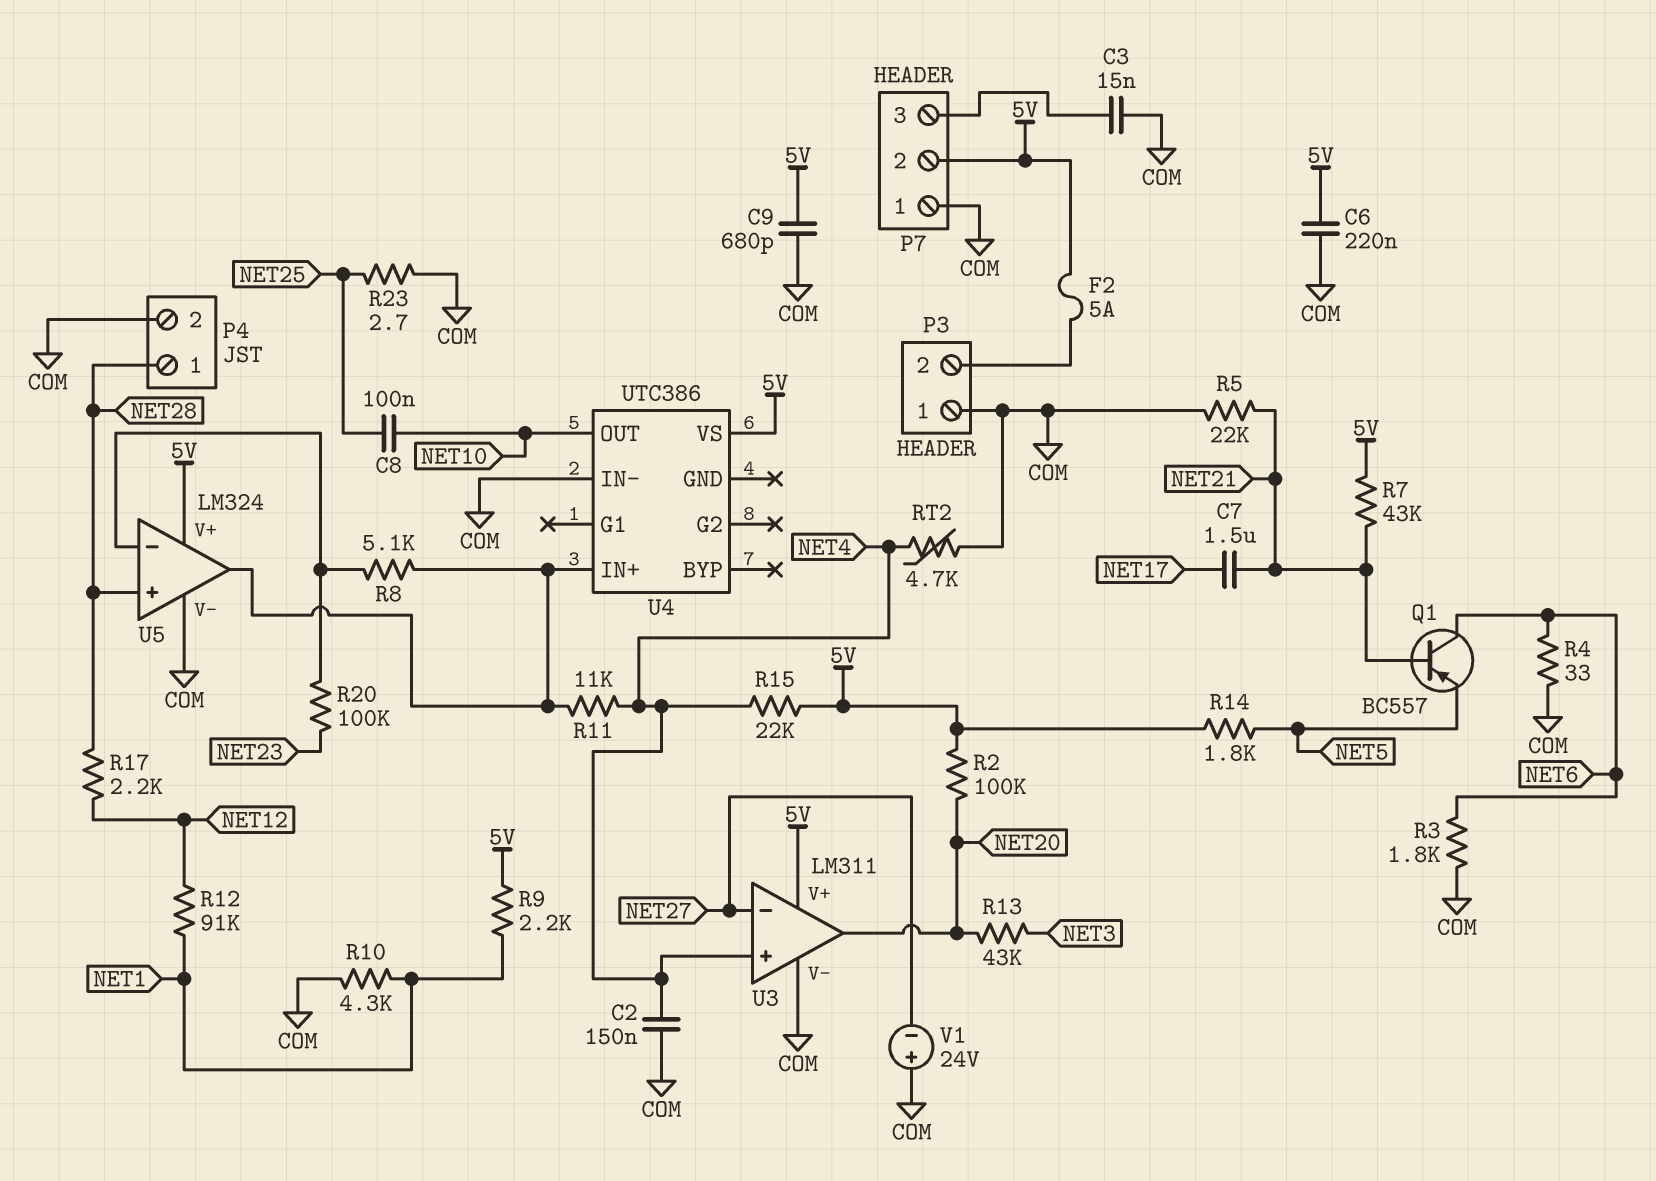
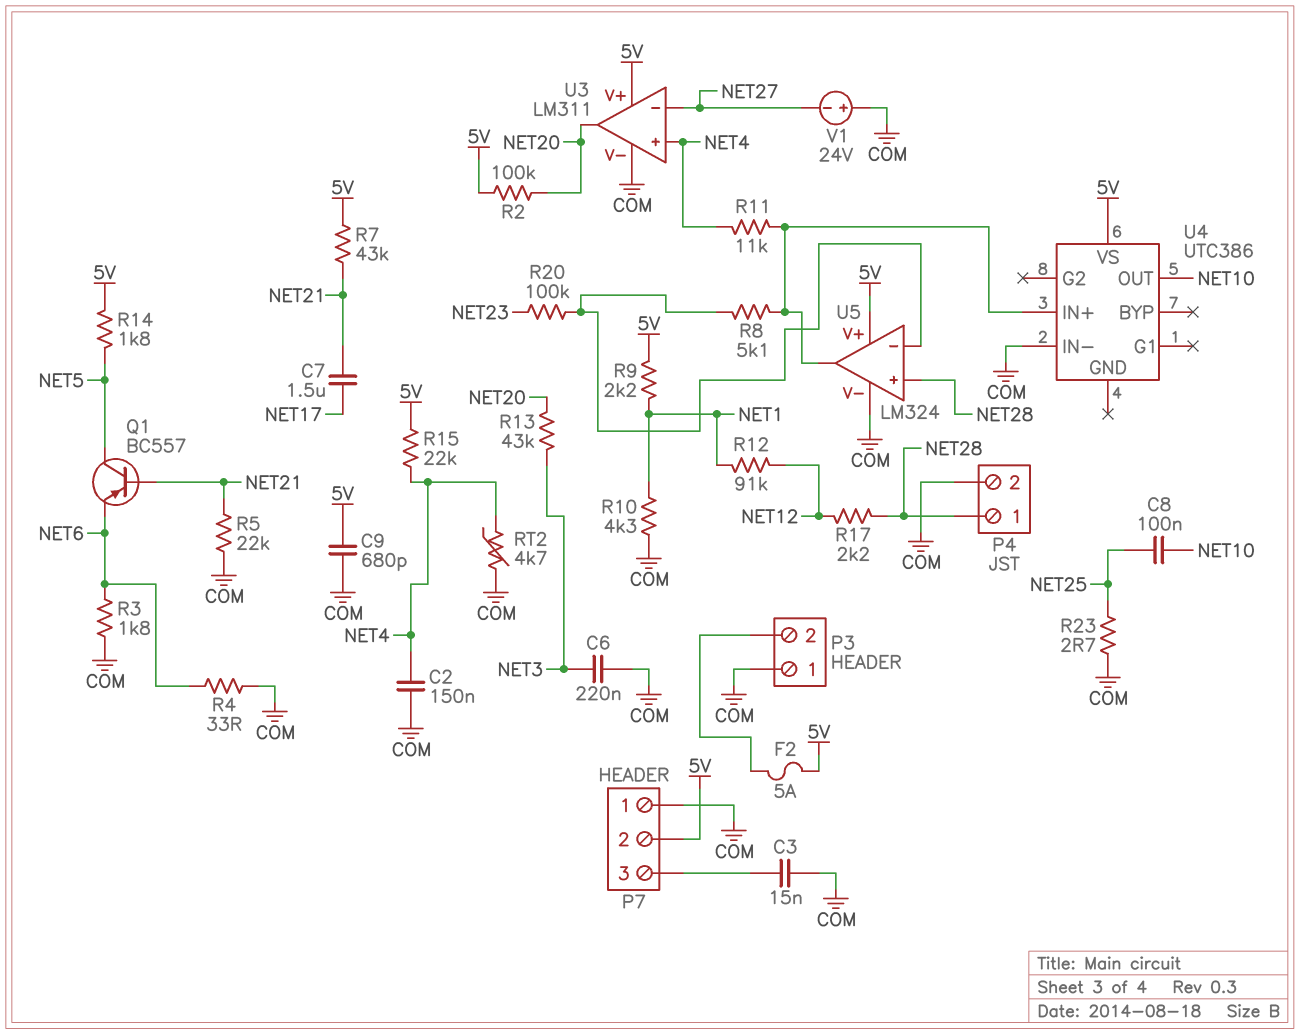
C6: 220nF (5V, COM) -> 220nF (COM, NET3)
Q1: PNP BC557 (B NET21, C NET6, E NET5) -> PNP BC557 (B NET21, C NET5, E NET6)

